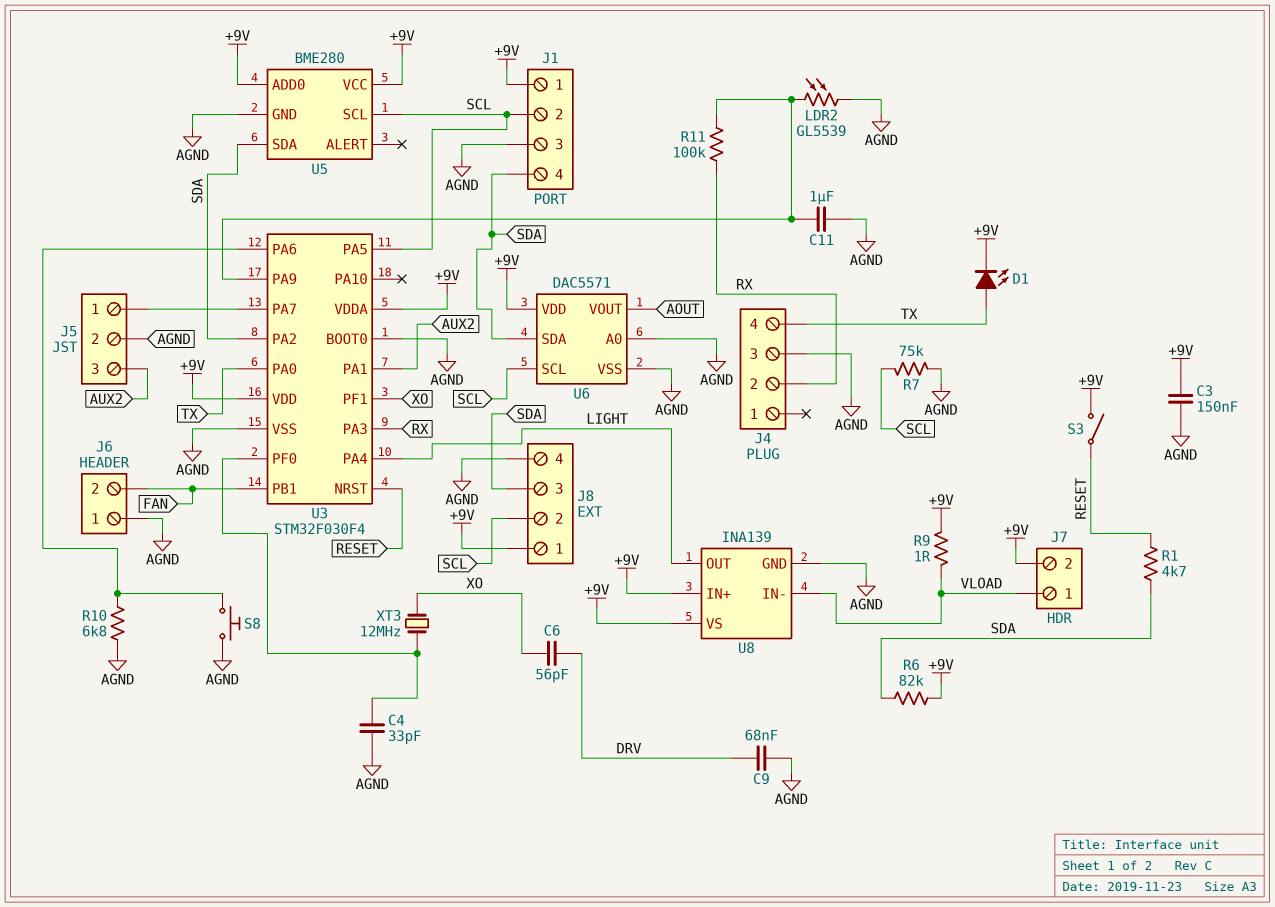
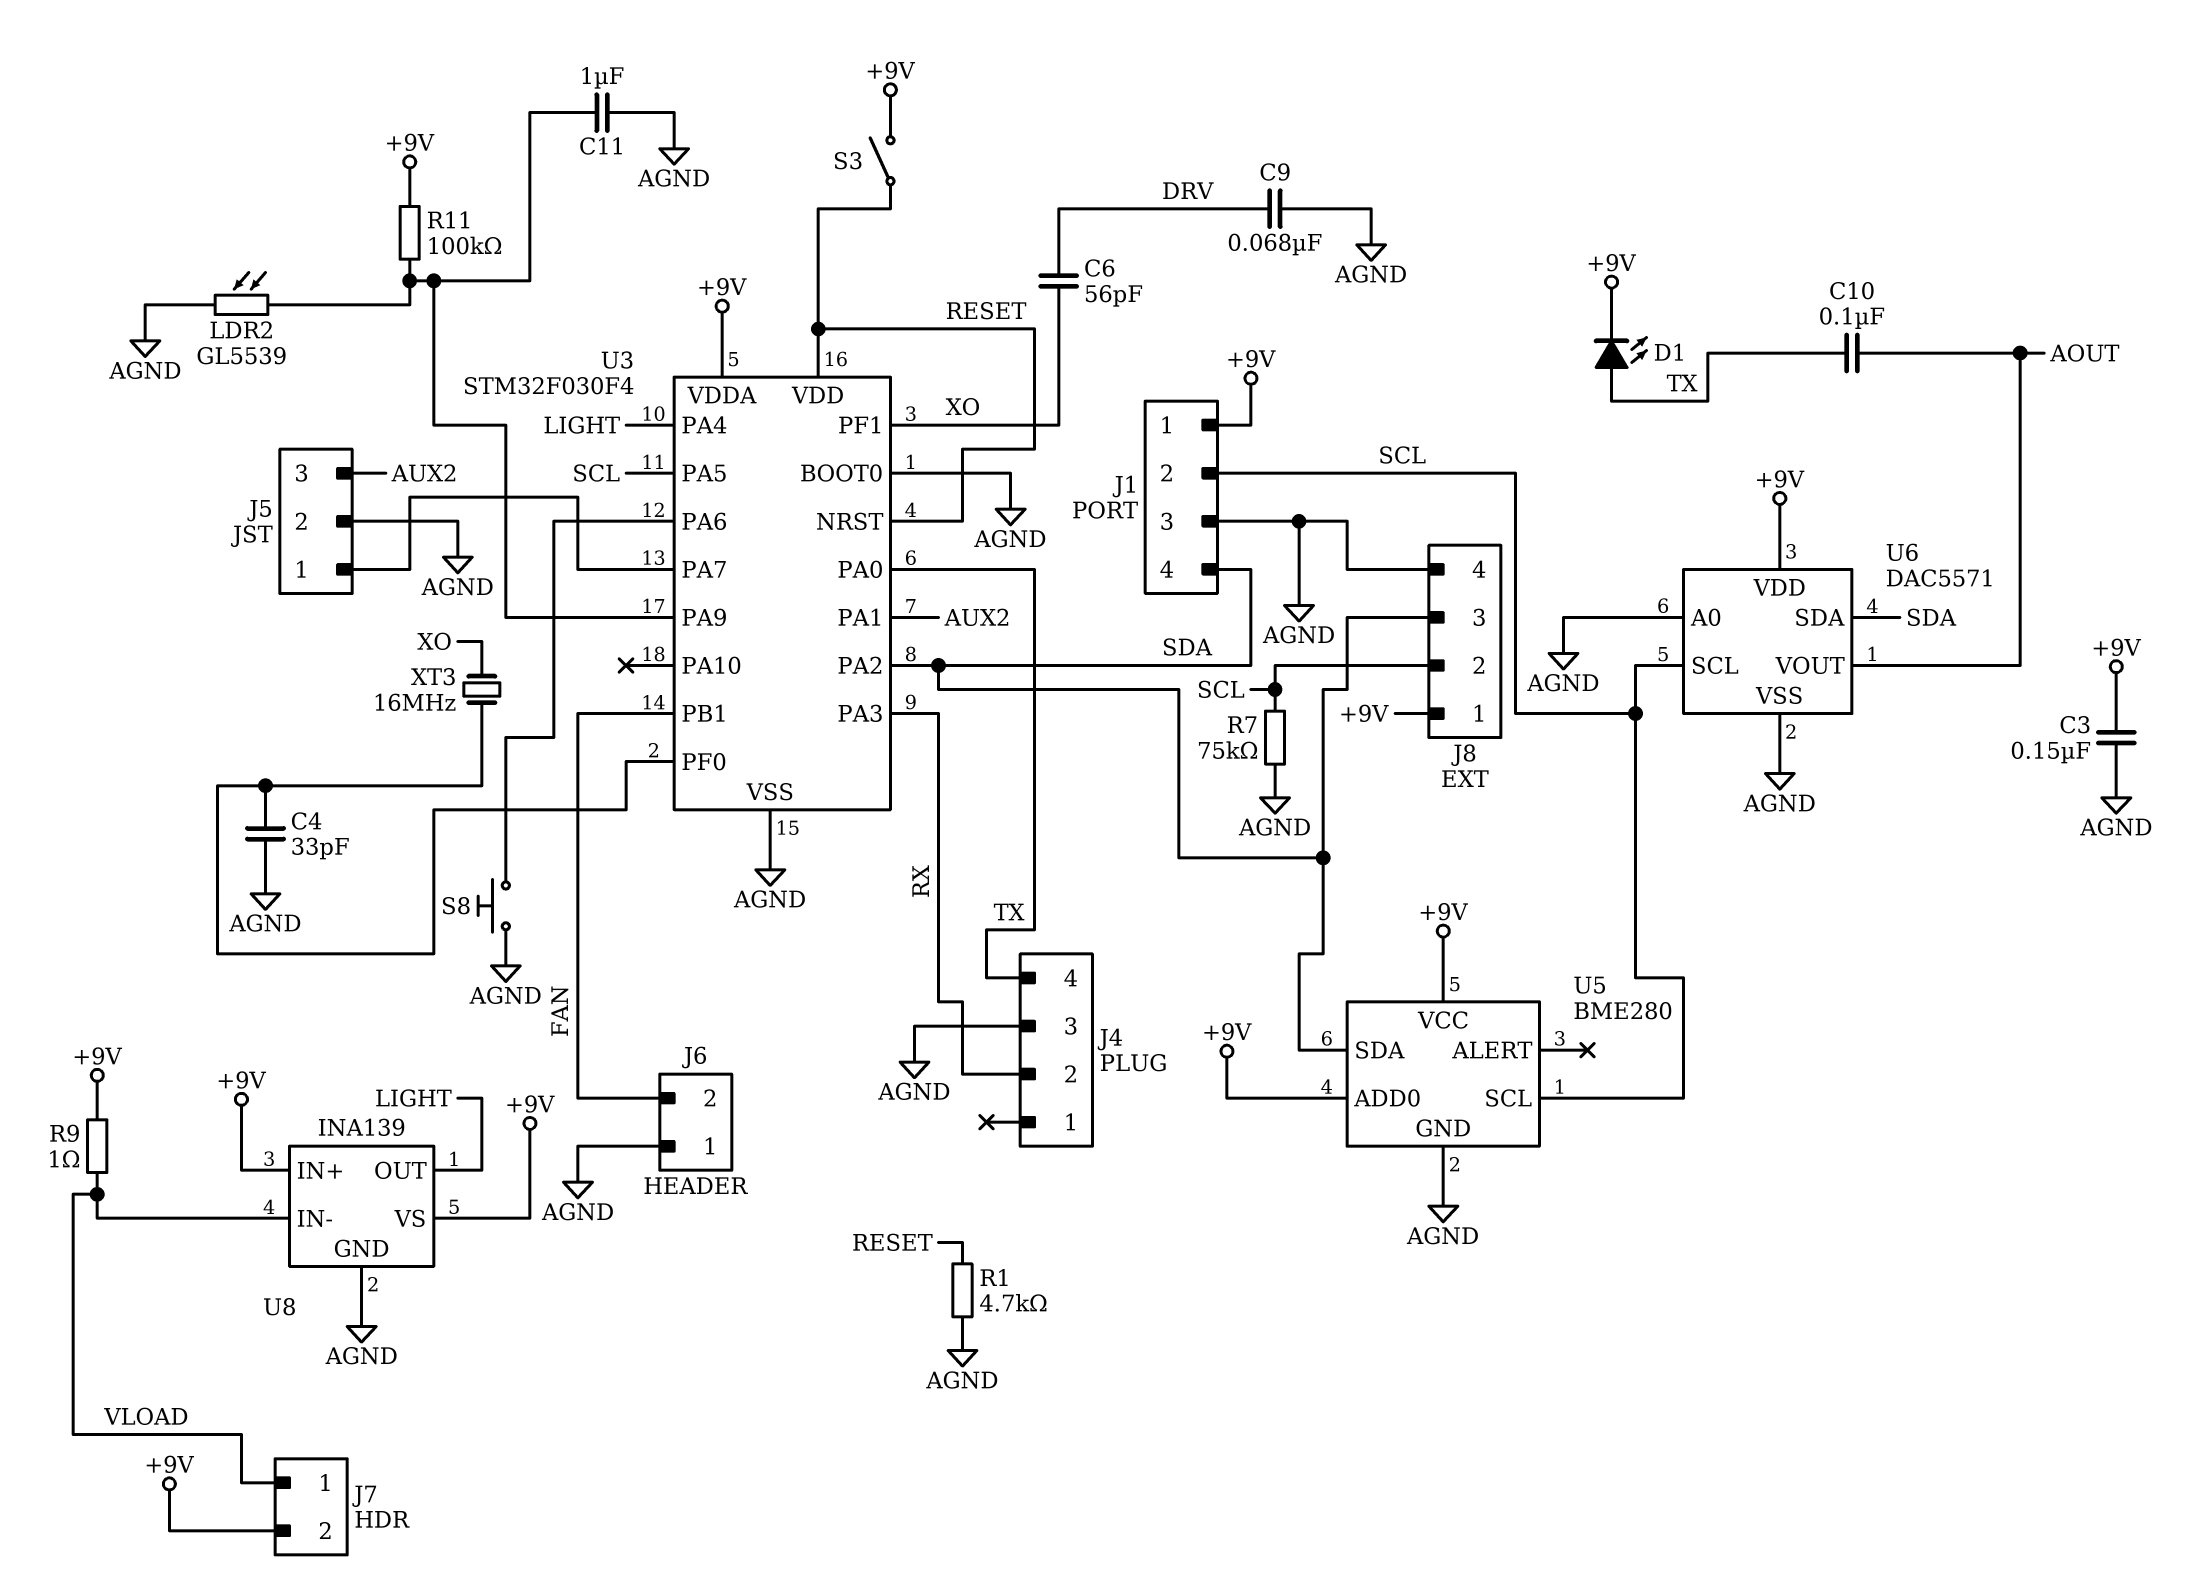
C10: none -> 100nF (AOUT, TX)
R1: 4.7k (RESET, SDA) -> 4.7k (AGND, RESET)
R6: 82k (+9V, SDA) -> none
R10: 6.8k (AGND, U3/PA6) -> none
R11: 100k (RX, U3/PA9) -> 100k (+9V, U3/PA9)
U3 pin VDD: +9V -> RESET
XT3: 12MHz (U3/PF0, XO) -> 16MHz (U3/PF0, XO)

